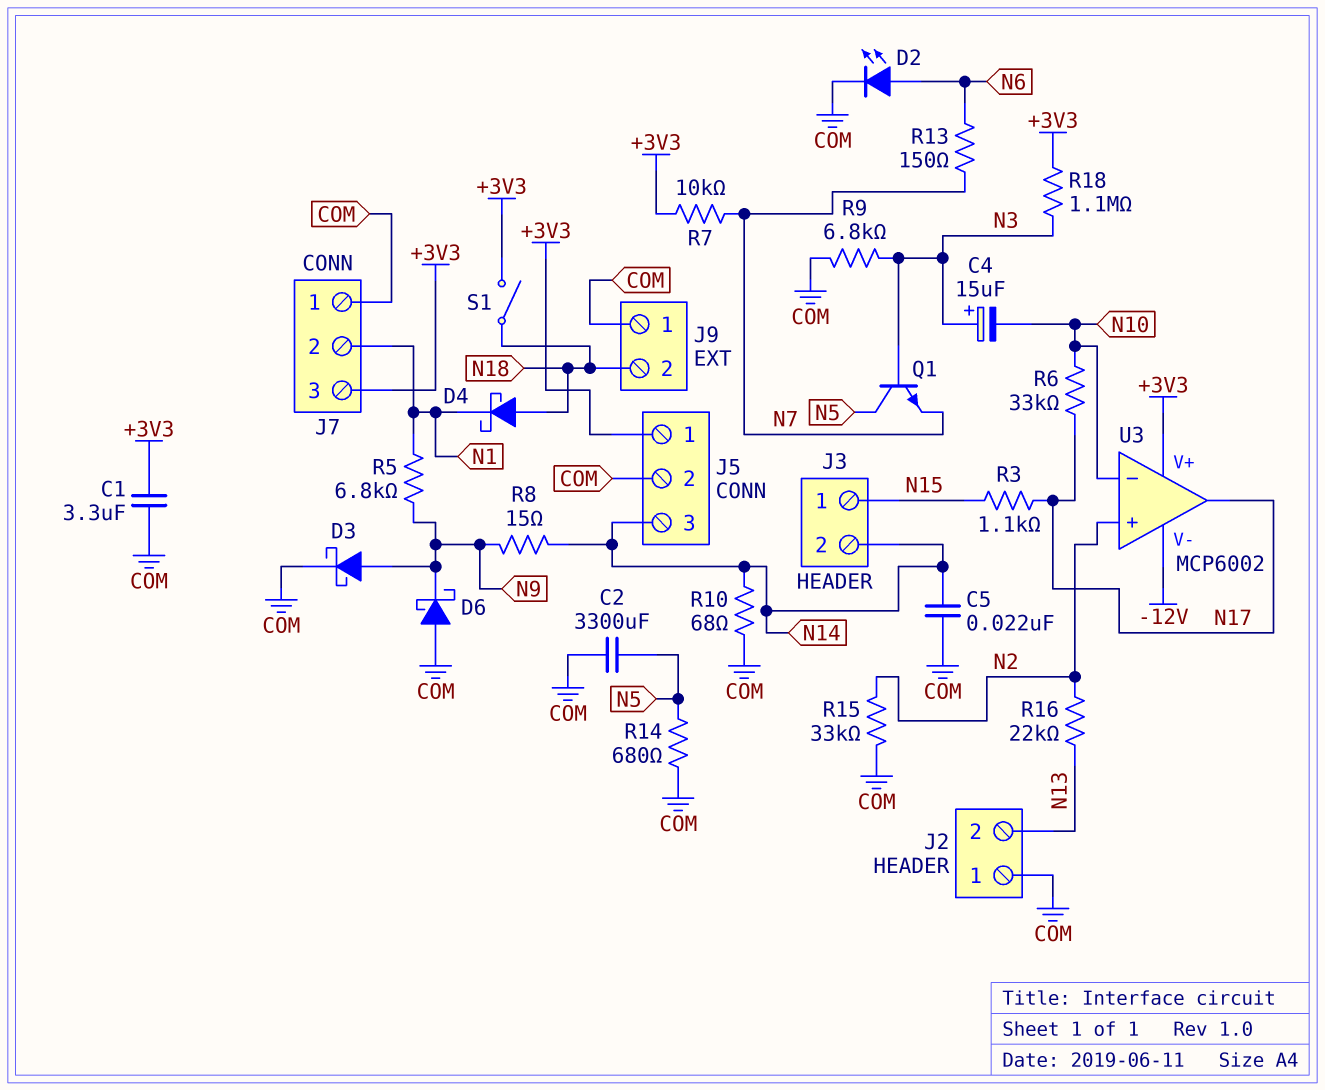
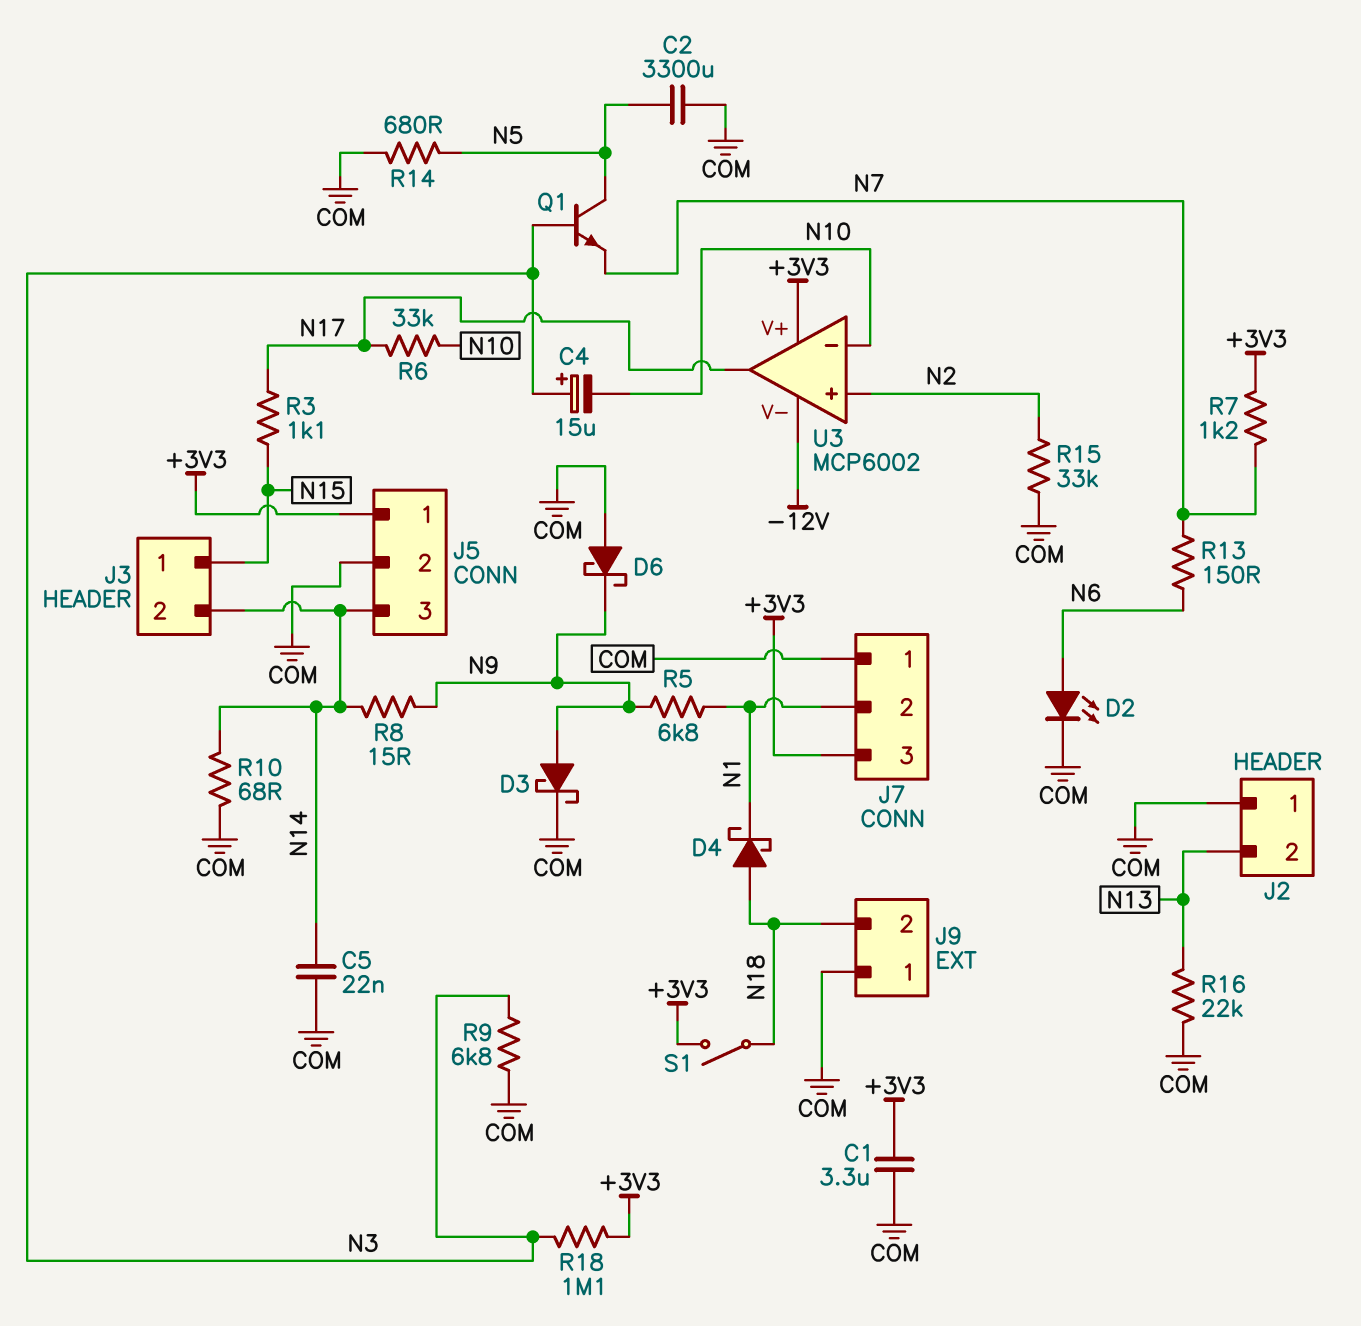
R7: 10k (+3V3, N7) -> 1.2k (+3V3, N7)
R16: 22k (N2, N13) -> 22k (COM, N13)

